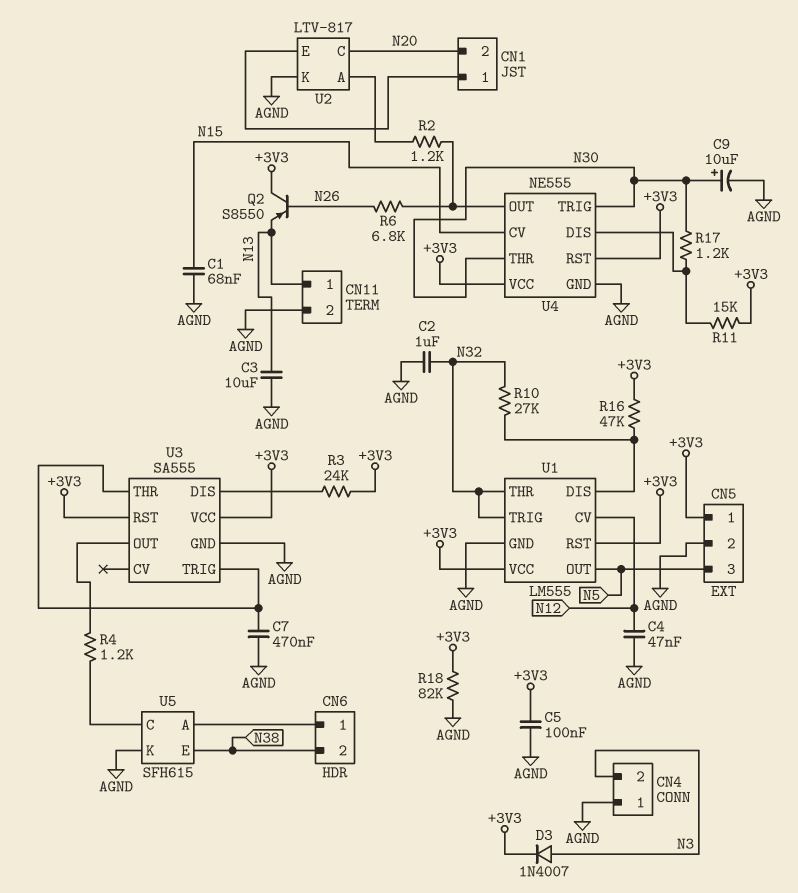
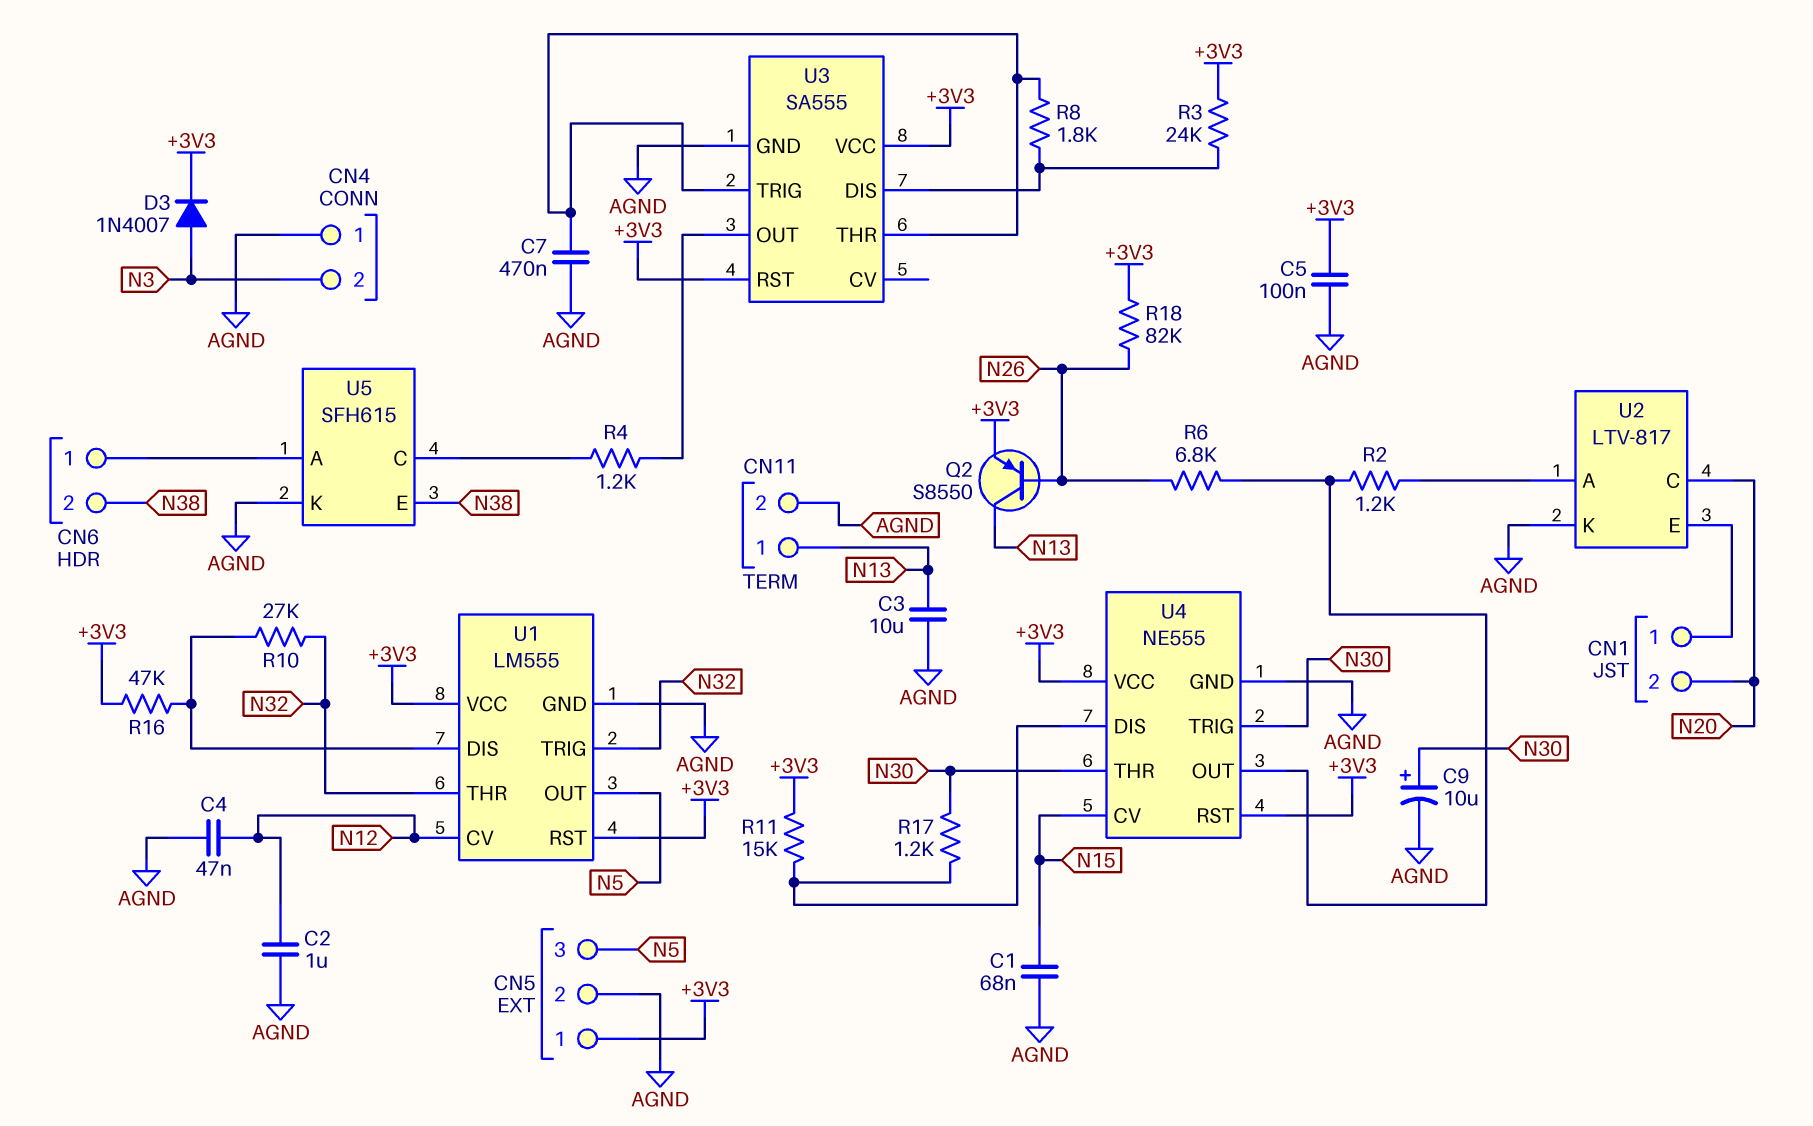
C2: 1uF (AGND, N32) -> 1uF (AGND, N12)
Q2: PNP S8550 (B N26, C +3V3, E N13) -> PNP S8550 (B N26, C N13, E +3V3)
R8: none -> 1.8k (U3/DIS, U3/THR)
R18: 82k (+3V3, AGND) -> 82k (+3V3, N26)

